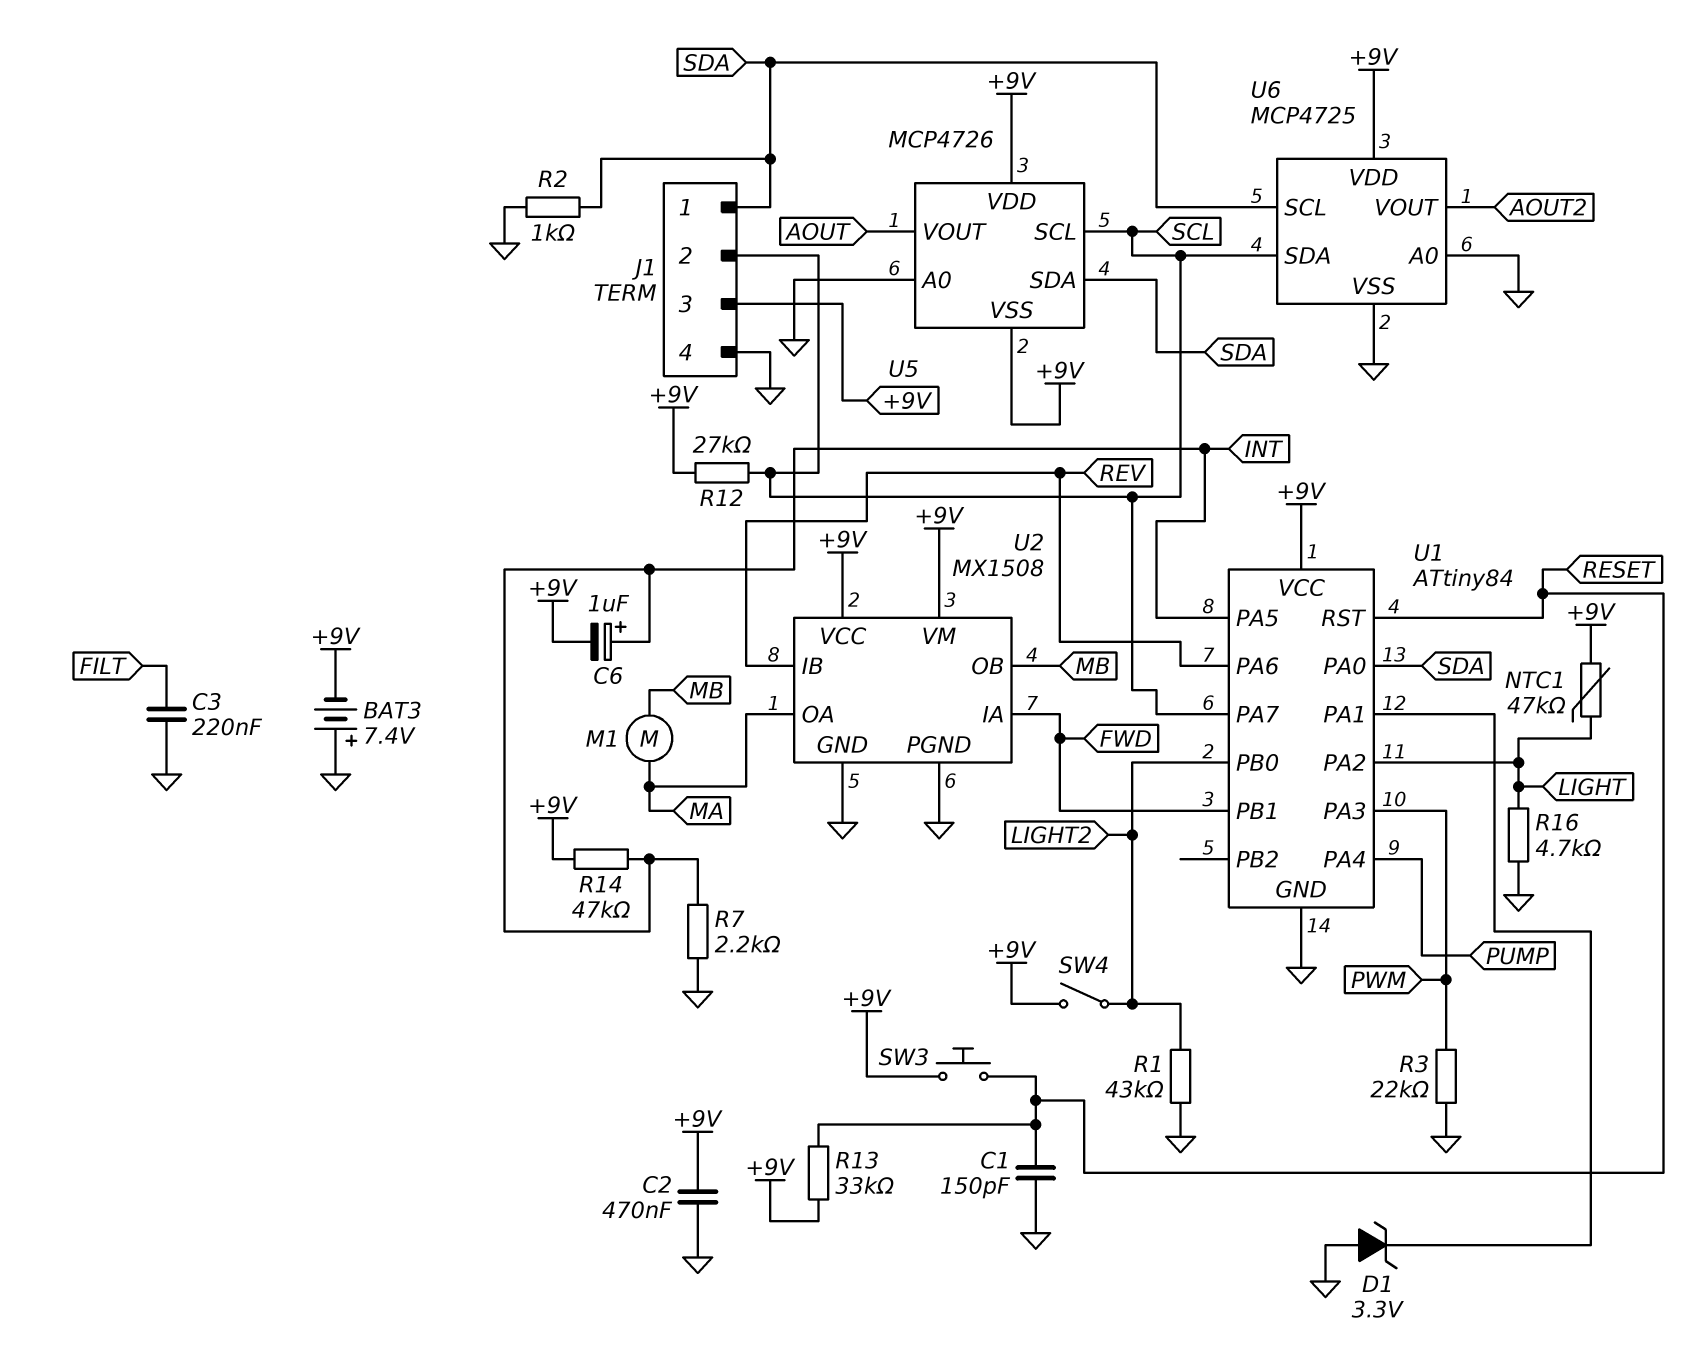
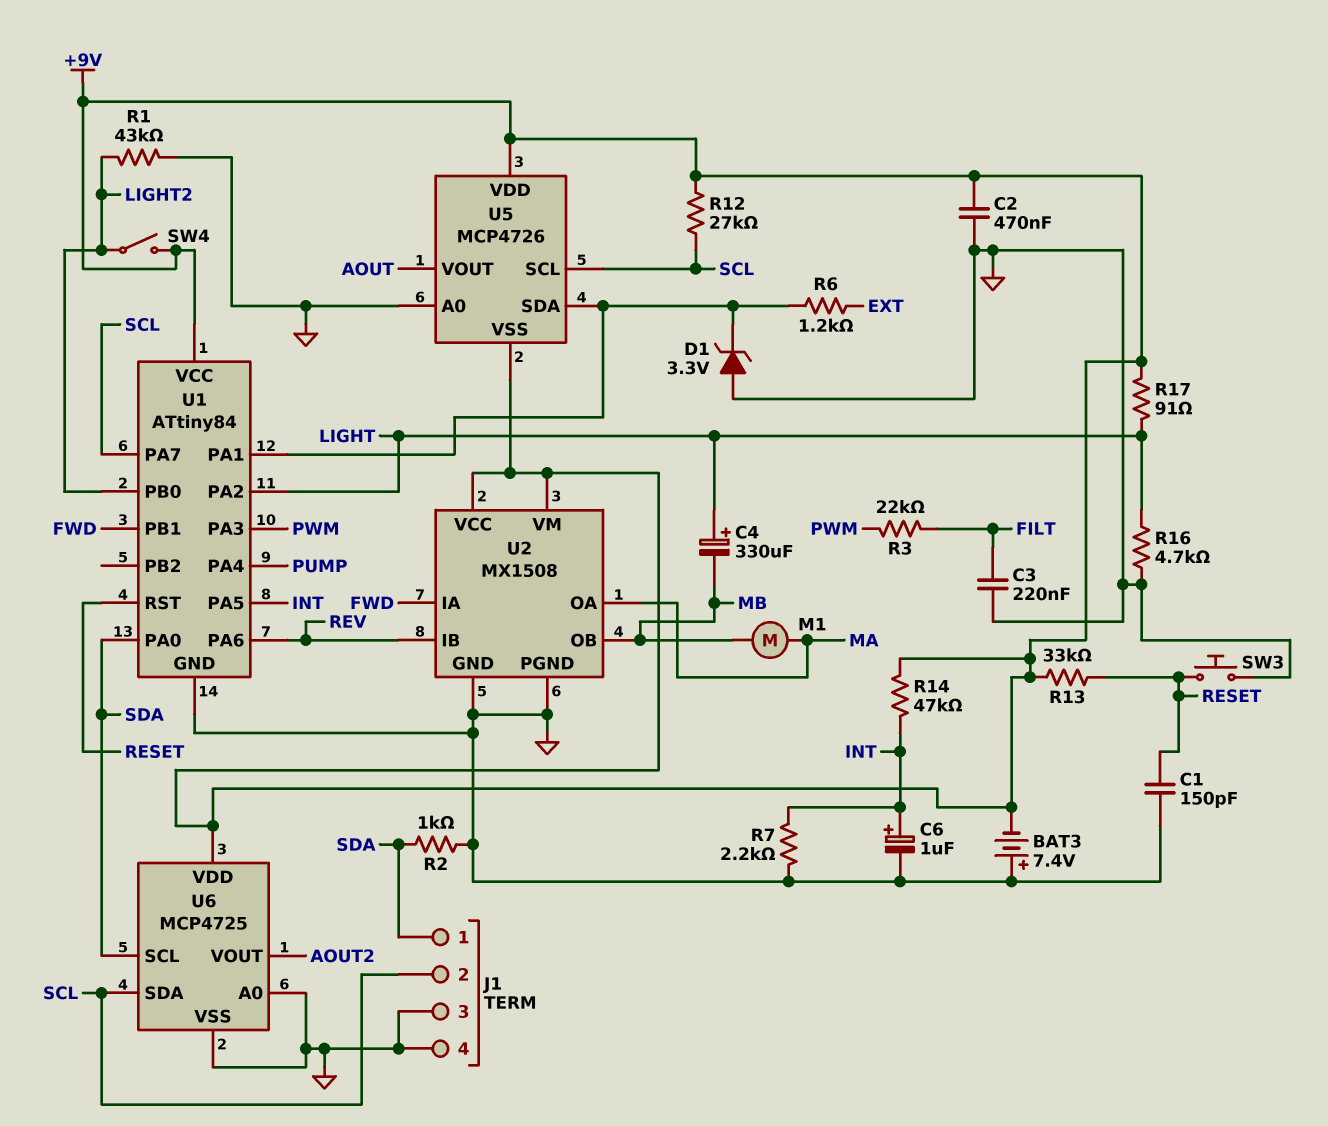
C4: none -> 330uF (plus LIGHT, minus MB)
C6: 1uF (plus INT, minus +9V) -> 1uF (plus INT, minus GND)
J1 pin 3: +9V -> GND
NTC1: 47k (+9V, LIGHT) -> none
R3: 22k (GND, PWM) -> 22k (FILT, PWM)
R6: none -> 1.2k (EXT, U1/PA1)
R17: none -> 91 (+9V, LIGHT)
SW3: button (+9V, RESET) -> button (GND, RESET)
U5 pin SDA: SDA -> U1/PA1

